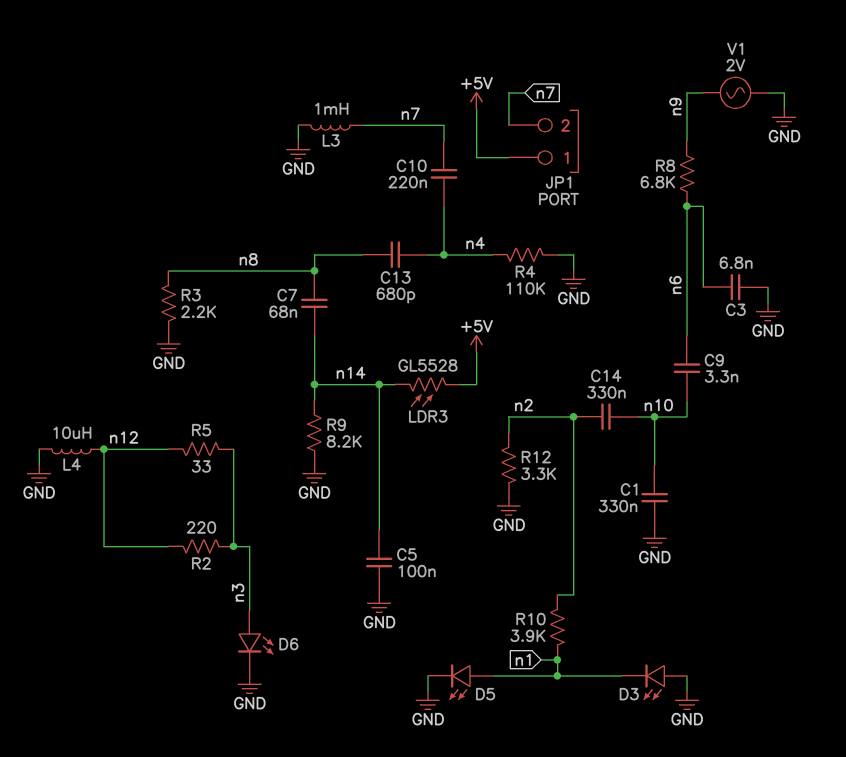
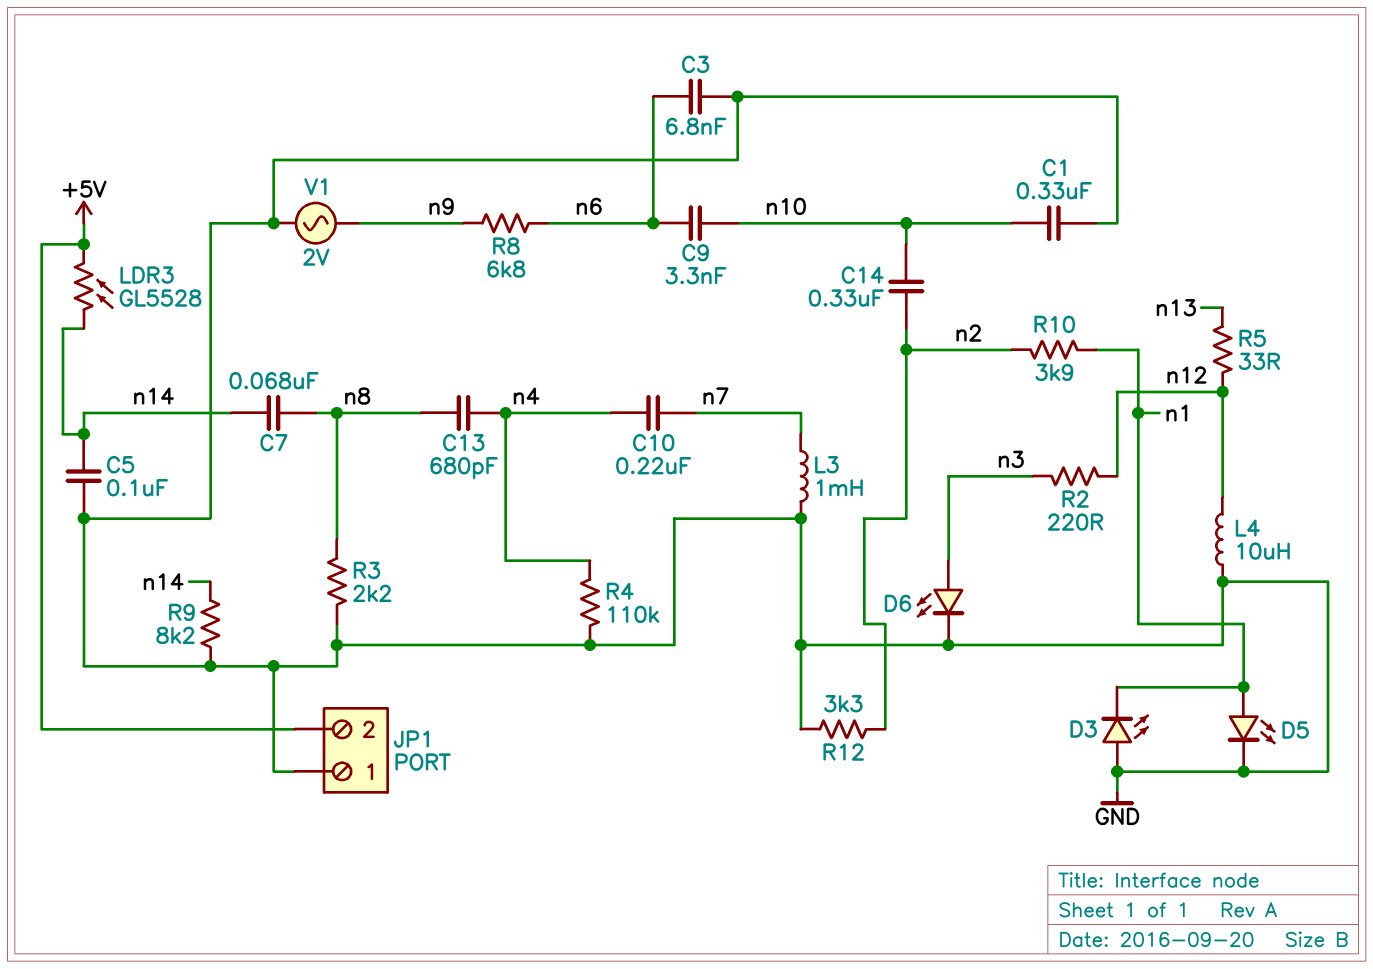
JP1 pin 1: +5V -> GND
JP1 pin 2: n7 -> +5V
R5: 33 (n3, n12) -> 33 (n12, n13)

